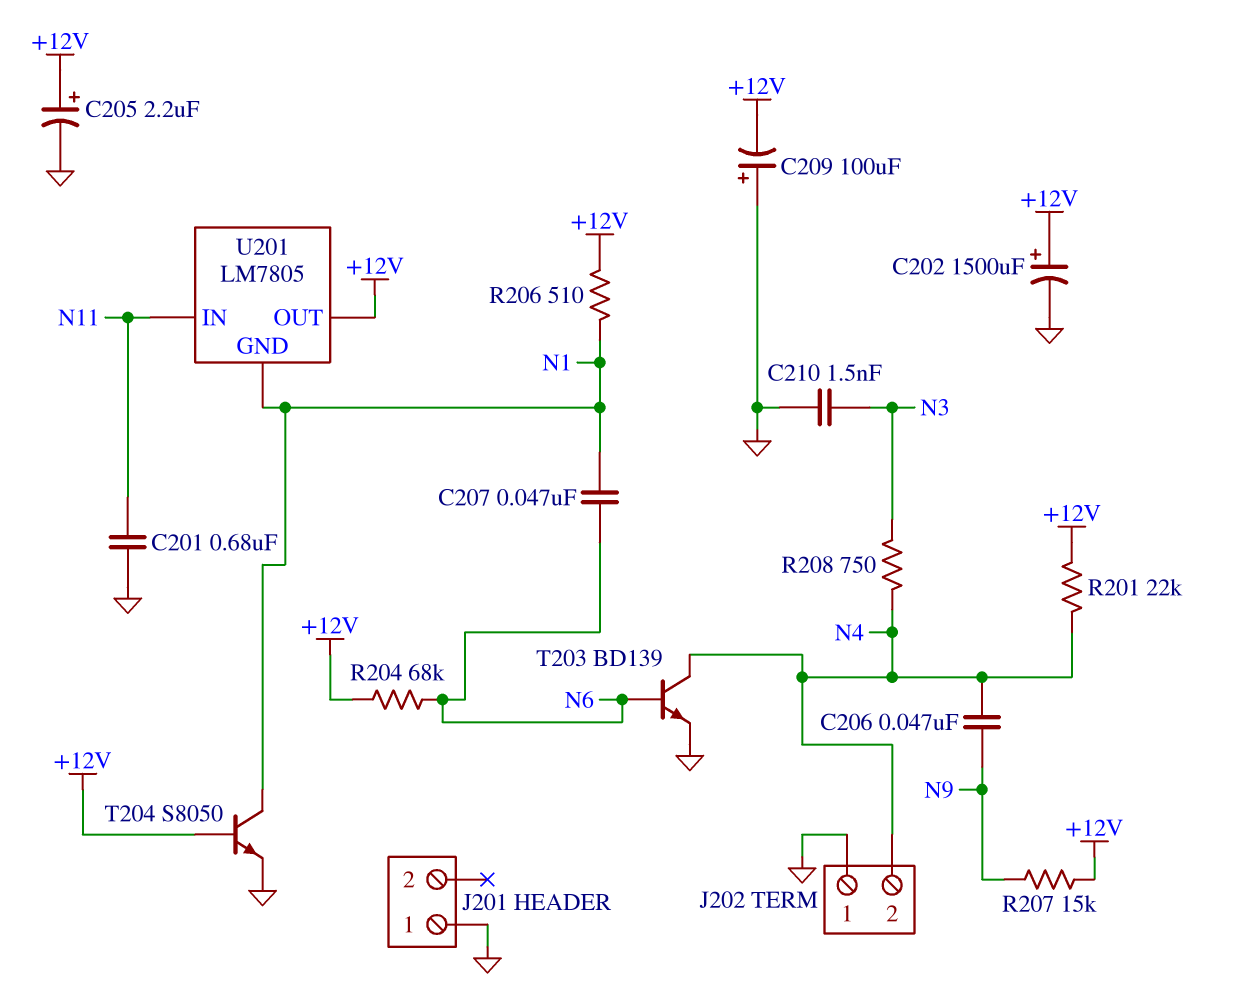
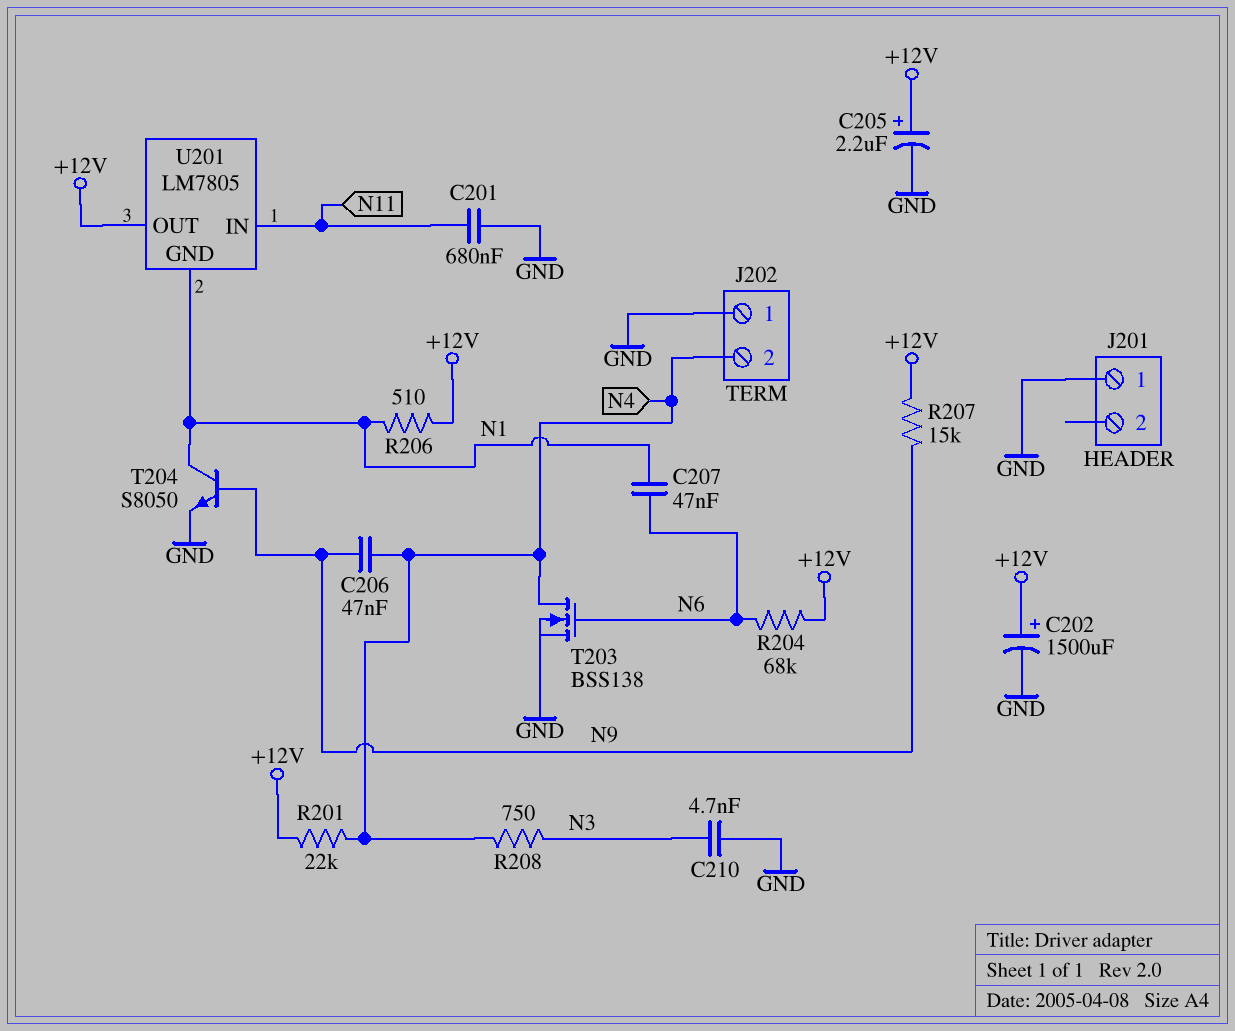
C209: 100uF (plus GND, minus +12V) -> none
C210: 1.5nF (GND, N3) -> 4.7nF (GND, N3)
T203: NPN BD139 (B N6, C N4, E GND) -> NMOS BSS138 (G N6, D N4, S GND)
T204: NPN S8050 (B +12V, C N1, E GND) -> NPN S8050 (B N9, C N1, E GND)

